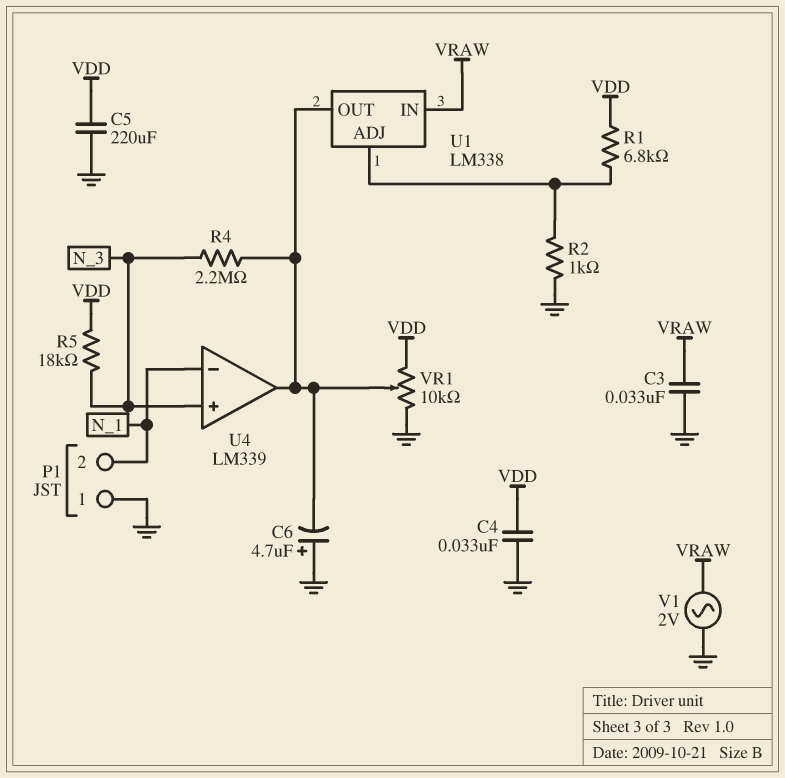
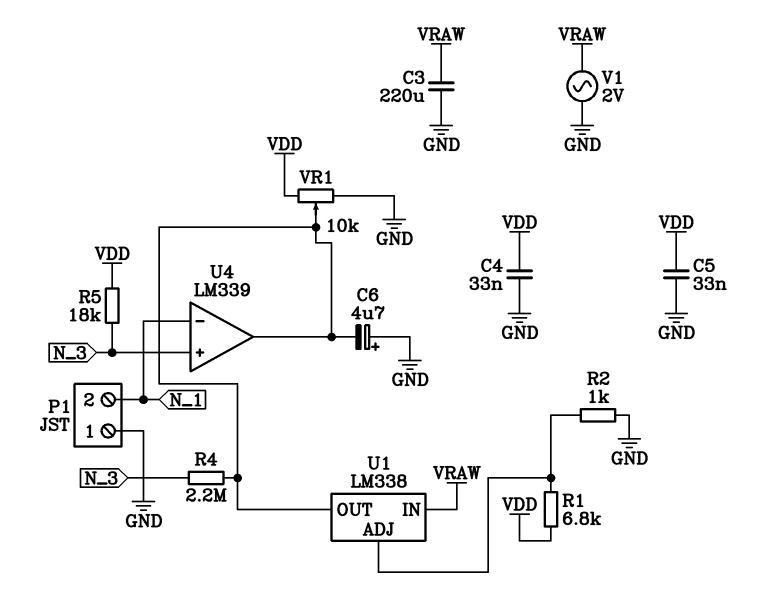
C3: 33nF (GND, VRAW) -> 220uF (GND, VRAW)
C5: 220uF (GND, VDD) -> 33nF (GND, VDD)

